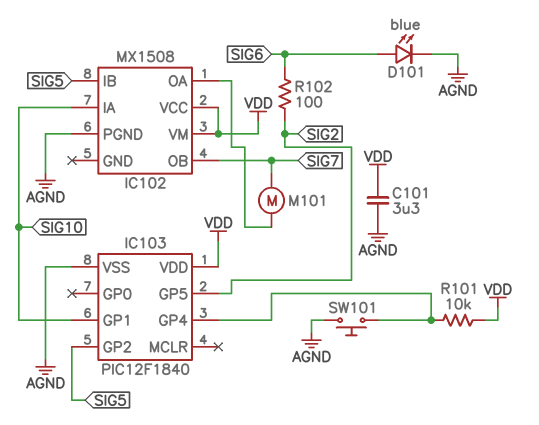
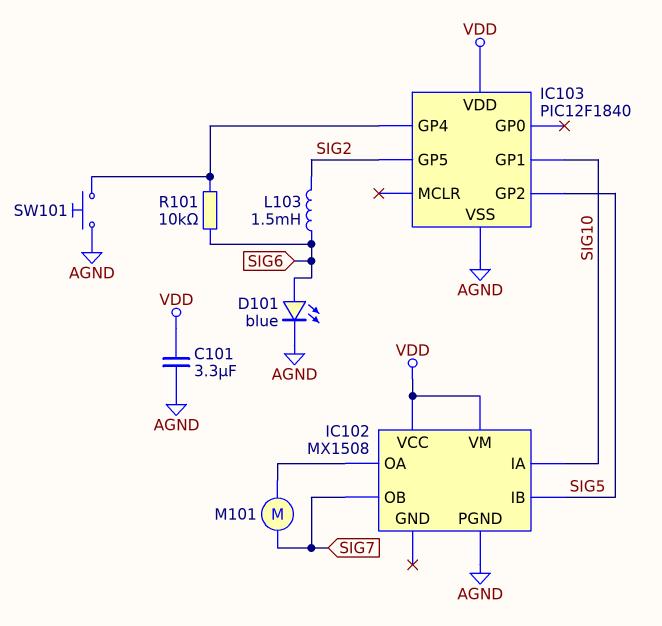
L103: none -> 1.5mH (SIG2, SIG6)
R101: 10k (IC103/GP4, VDD) -> 10k (IC103/GP4, SIG6)
R102: 100 (SIG2, SIG6) -> none

